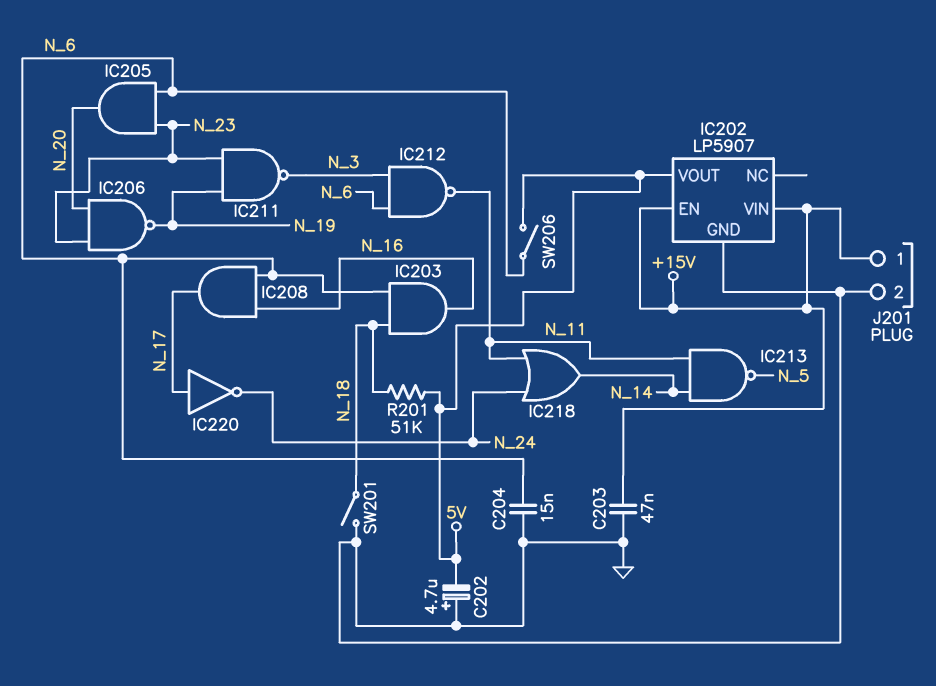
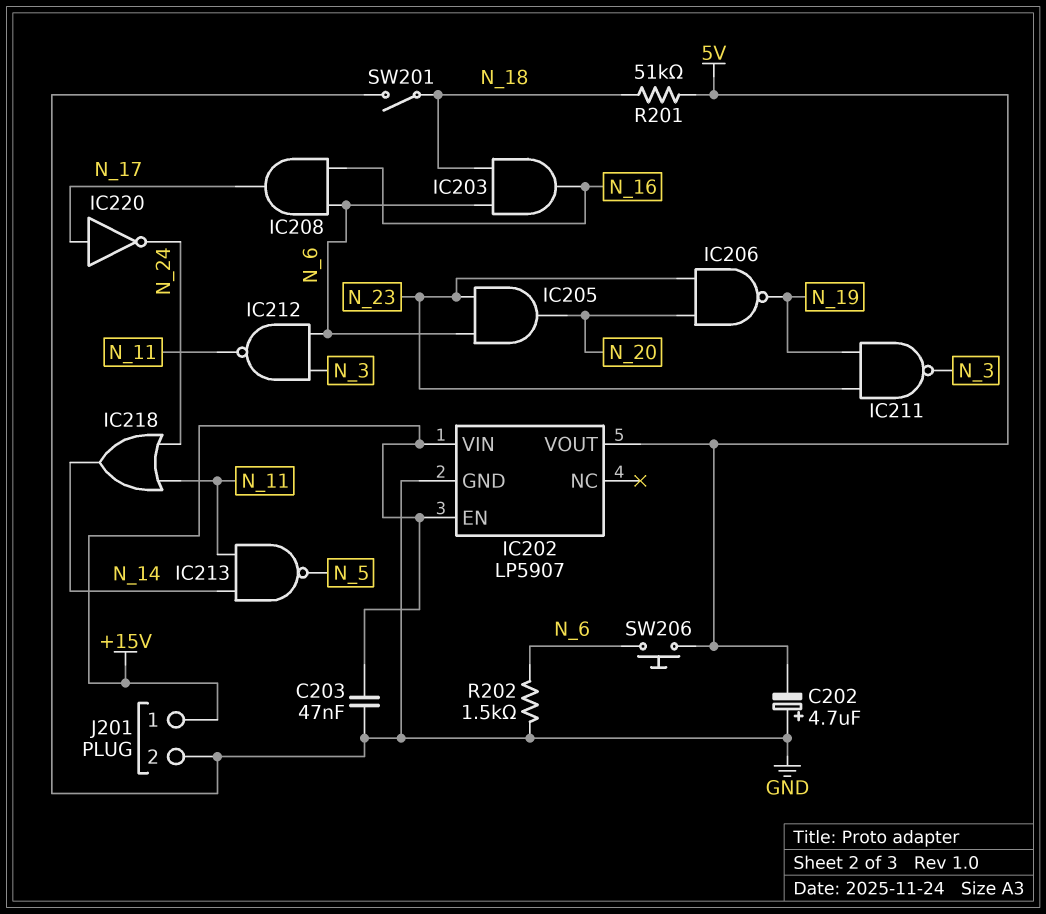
C204: 15nF (GND, N_6) -> none
R202: none -> 1.5k (GND, N_6)
SW206: switch (5V, N_6) -> button (5V, N_6)

